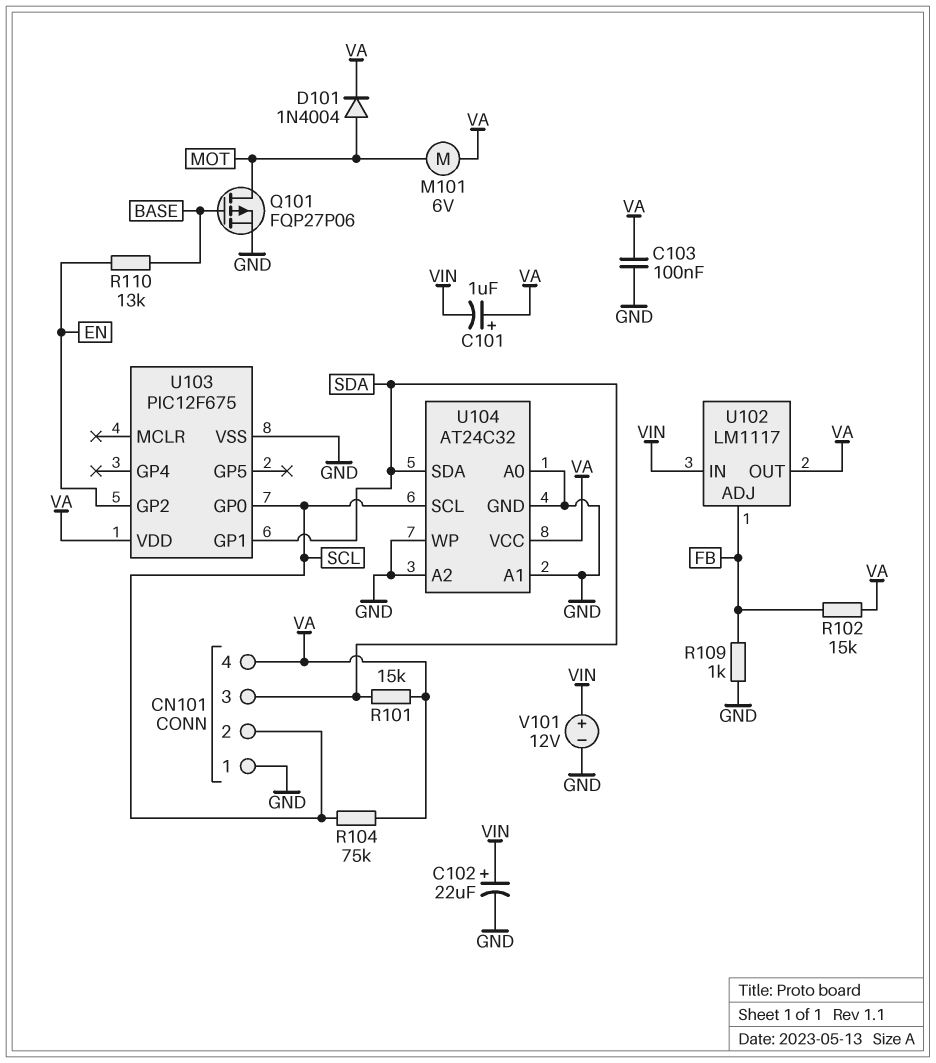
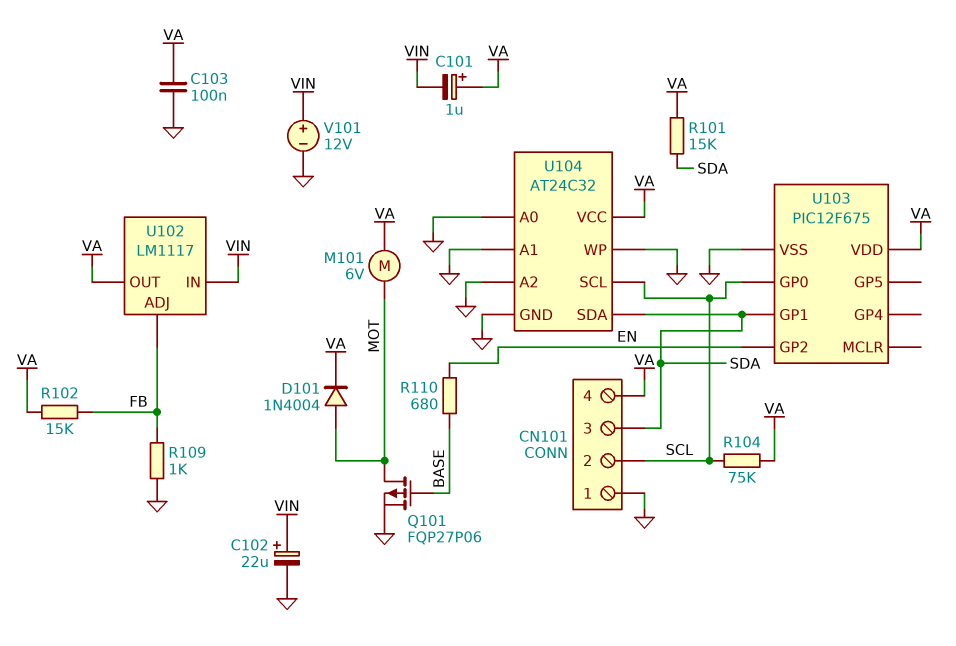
R110: 13k (BASE, EN) -> 680 (BASE, EN)

